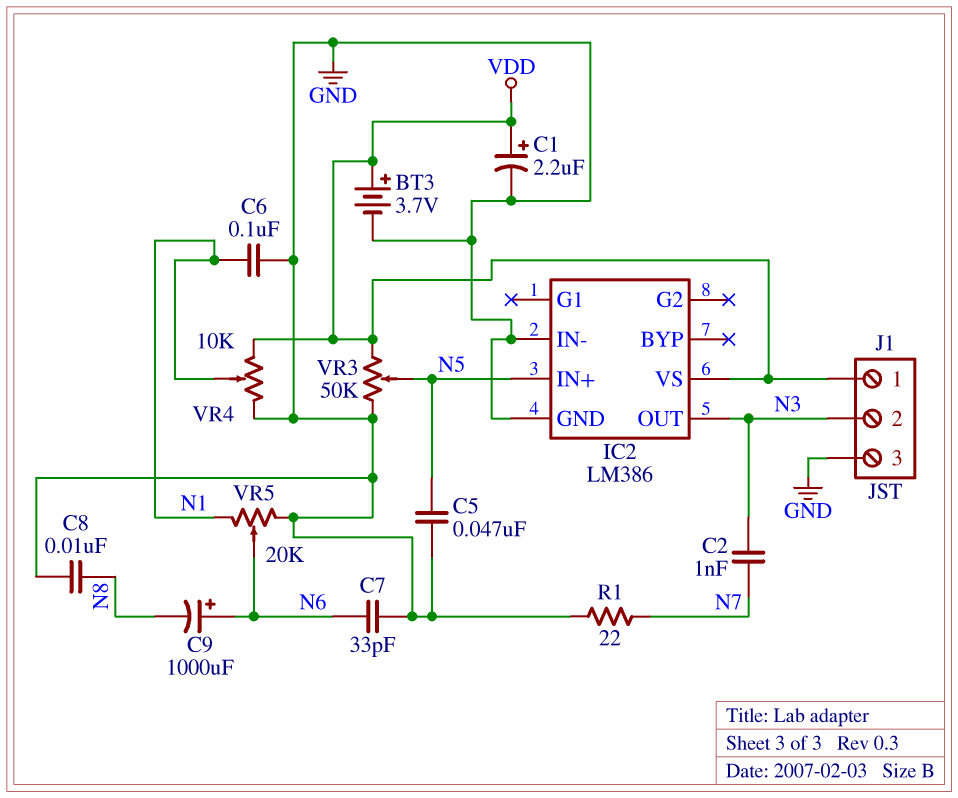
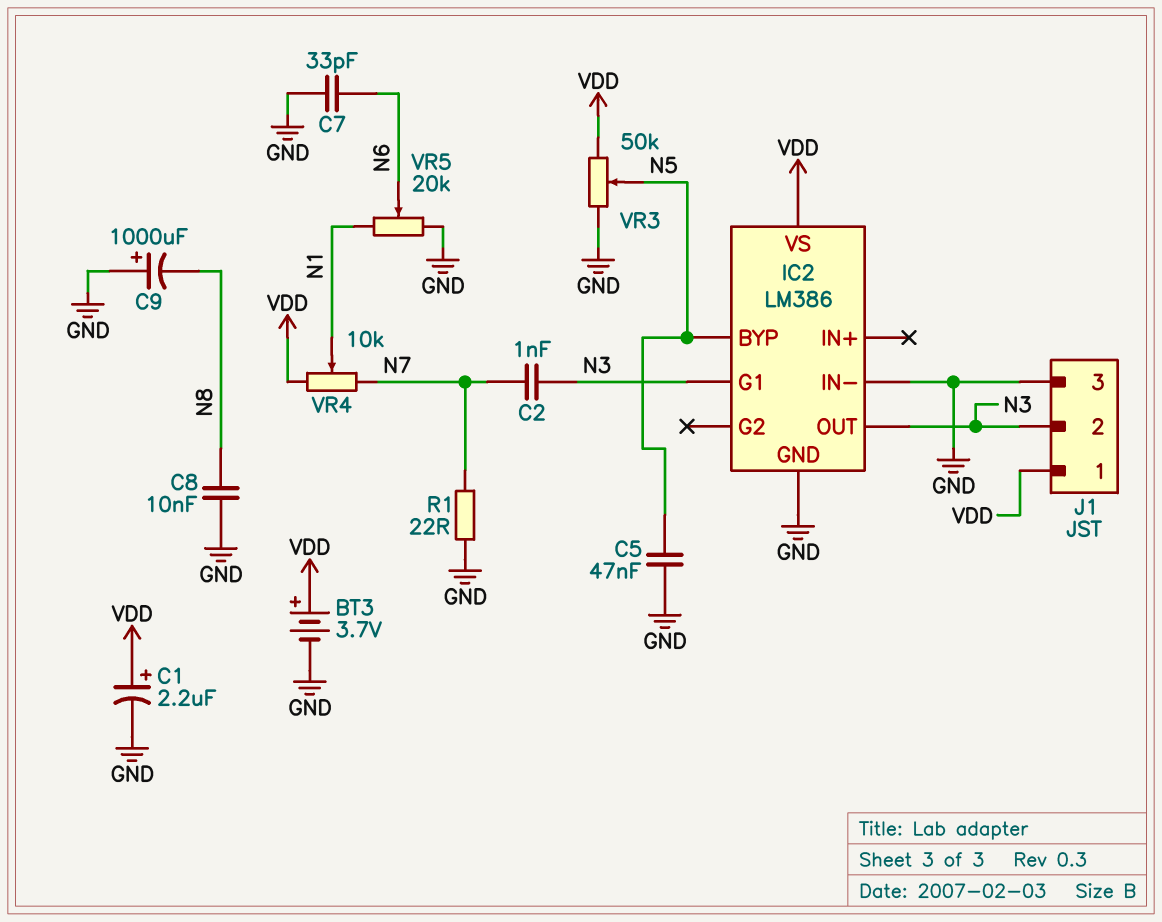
C6: 100nF (GND, N1) -> none
C9: 1000uF (plus N6, minus N8) -> 1000uF (plus GND, minus N8)
IC2 pin BYP: none -> N5
IC2 pin G1: none -> N3
IC2 pin IN+: N5 -> none
VR4: 10k (GND, VDD, wiper N1) -> 10k (N7, VDD, wiper N1)

